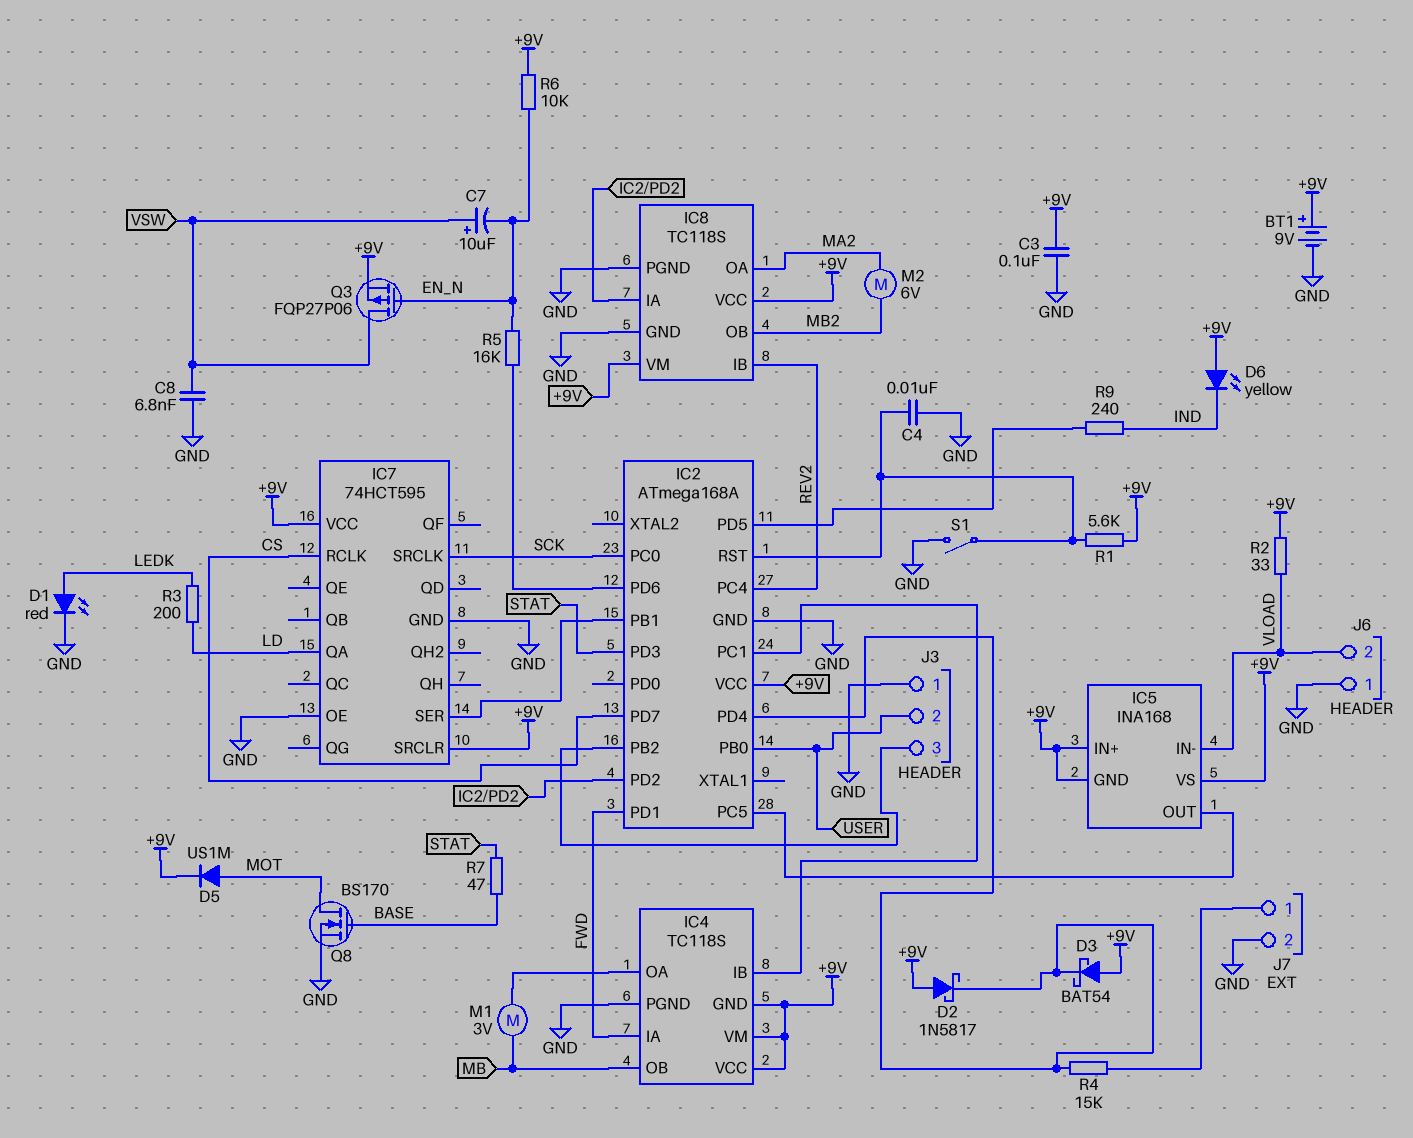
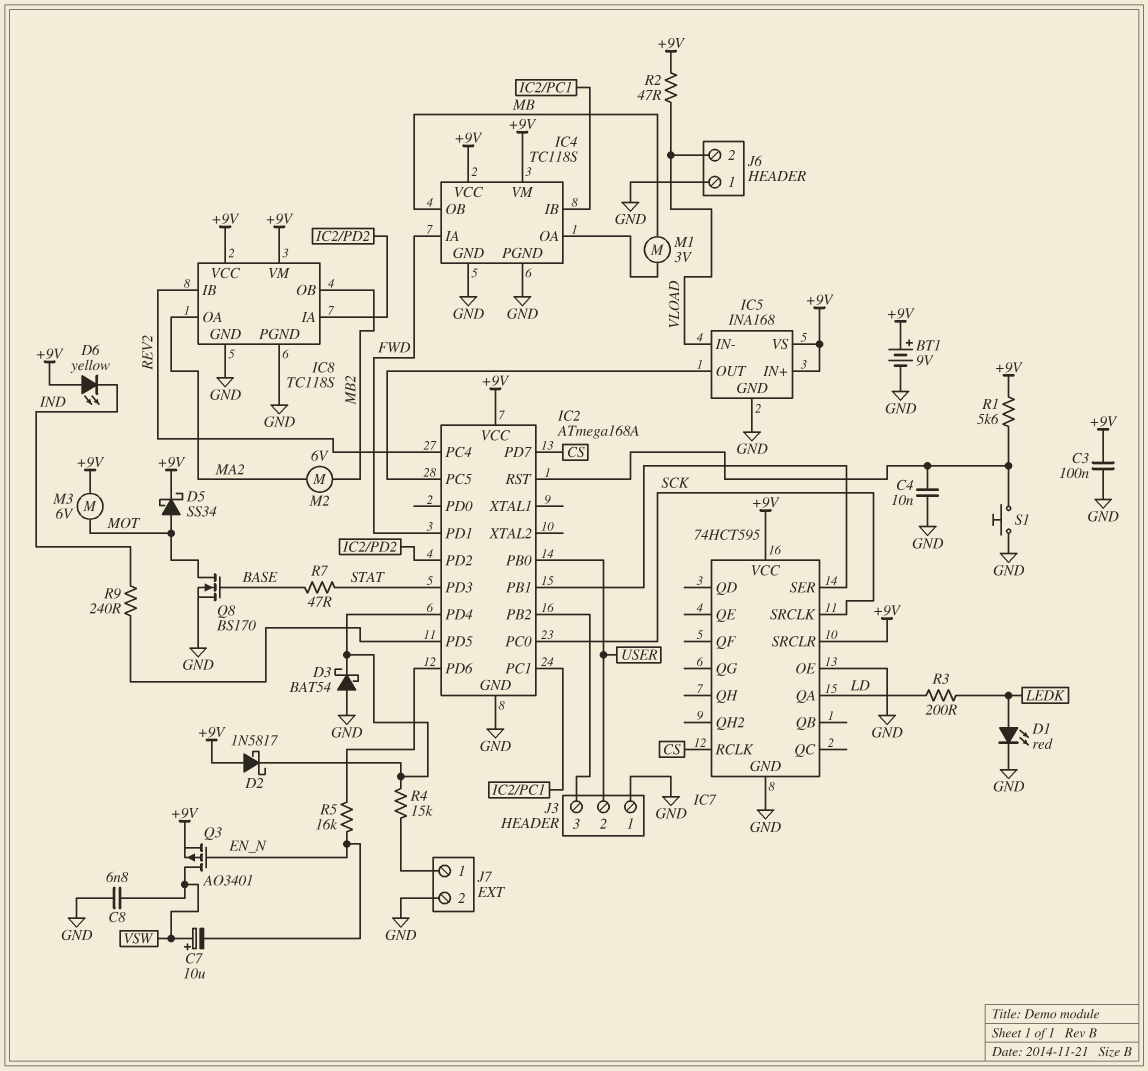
D3: schottky BAT54 (A +9V, K IC2/PD4) -> schottky BAT54 (A GND, K IC2/PD4)
D5: diode US1M (A MOT, K +9V) -> schottky SS34 (A MOT, K +9V)
IC4 pin GND: +9V -> GND
IC5 pin GND: +9V -> GND
M3: none -> motor 6V (+9V, MOT)
Q3: PMOS FQP27P06 (G EN_N, D VSW, S +9V) -> PMOS AO3401 (G EN_N, D VSW, S +9V)
R2: 33 (+9V, VLOAD) -> 47 (+9V, VLOAD)
R6: 10k (+9V, EN_N) -> none
S1: switch (GND, IC2/RST) -> button (GND, IC2/RST)

